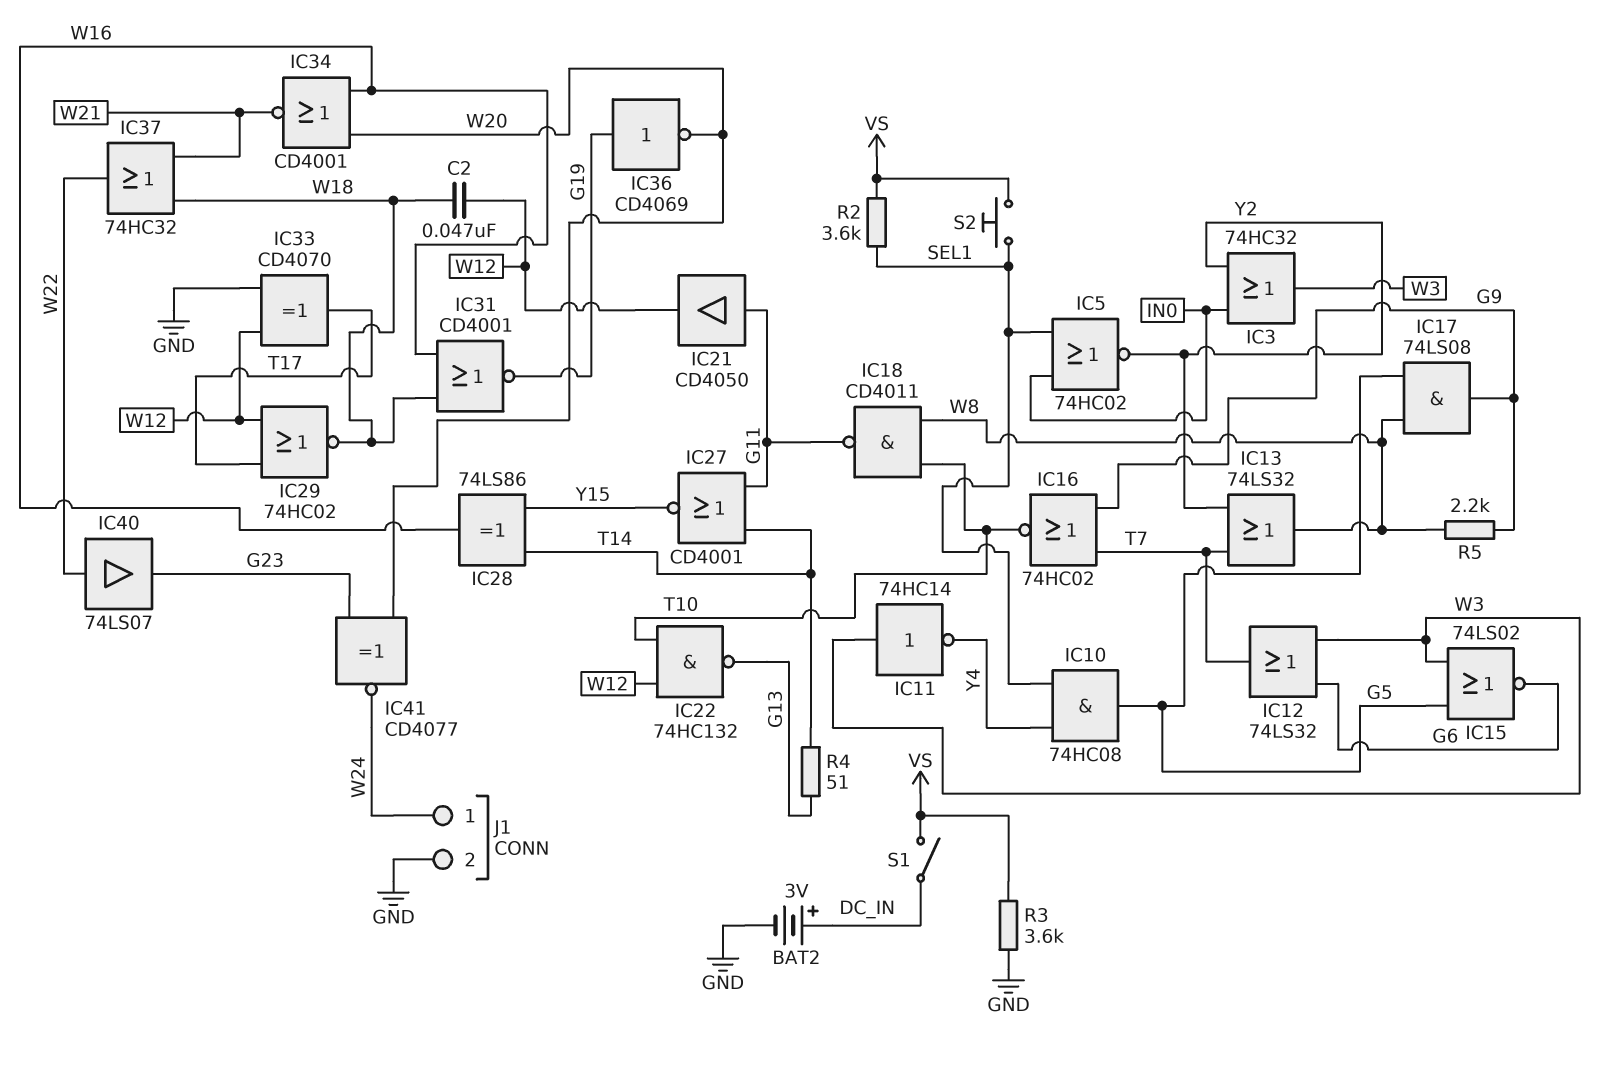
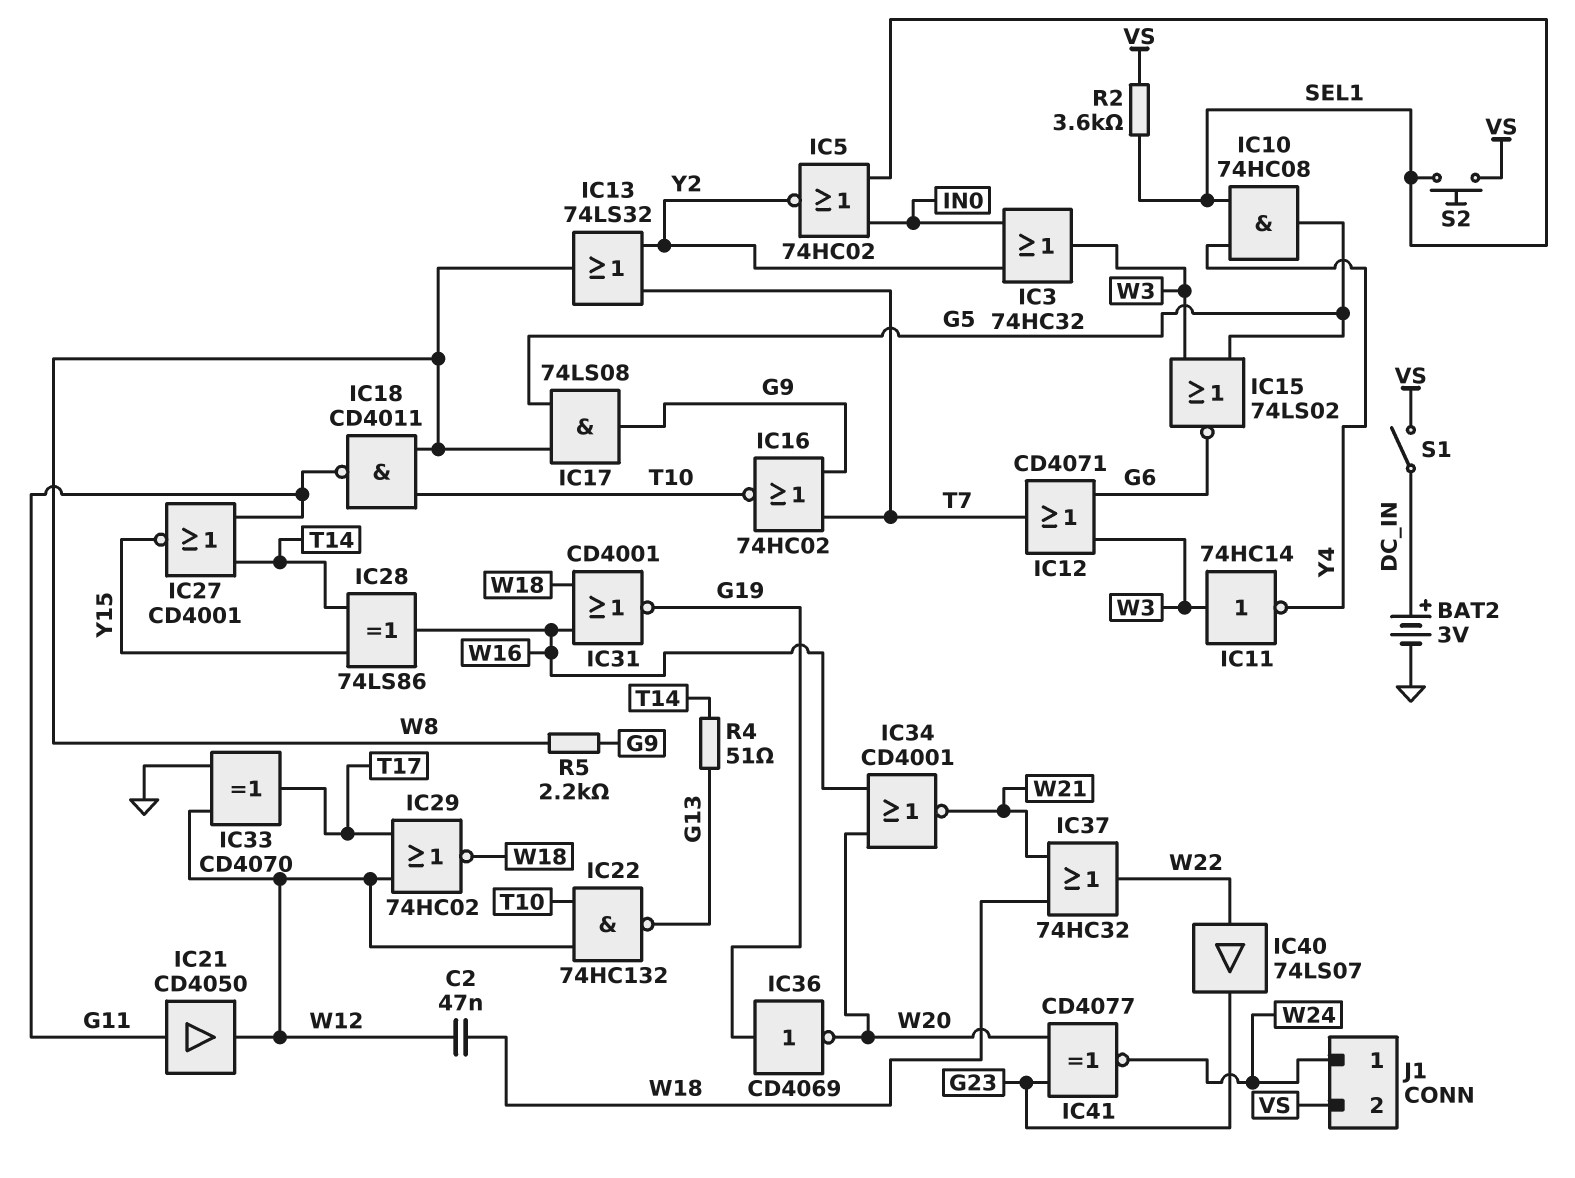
IC12: OR 74LS32 (in G6, in W3, out T7) -> OR CD4071 (in G6, in W3, out T7)
J1 pin 2: GND -> VS
R3: 3.6k (GND, VS) -> none

